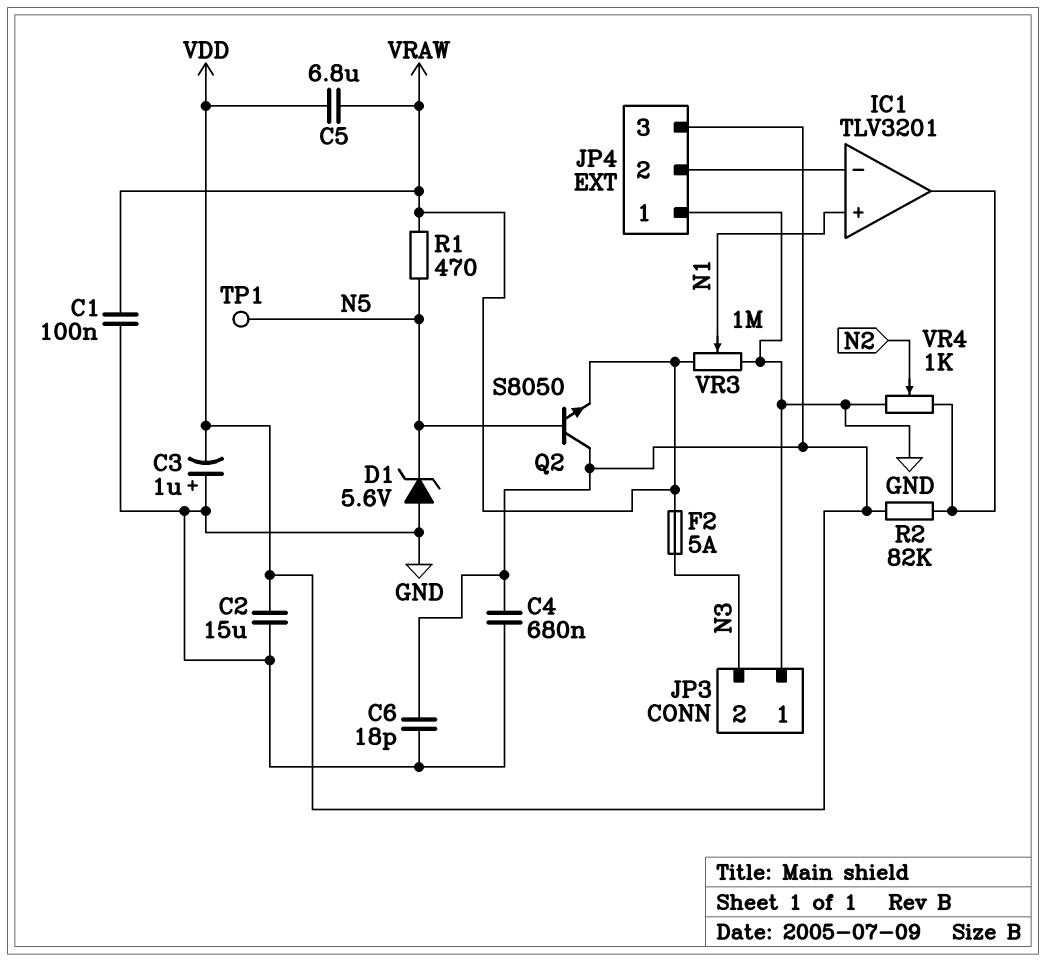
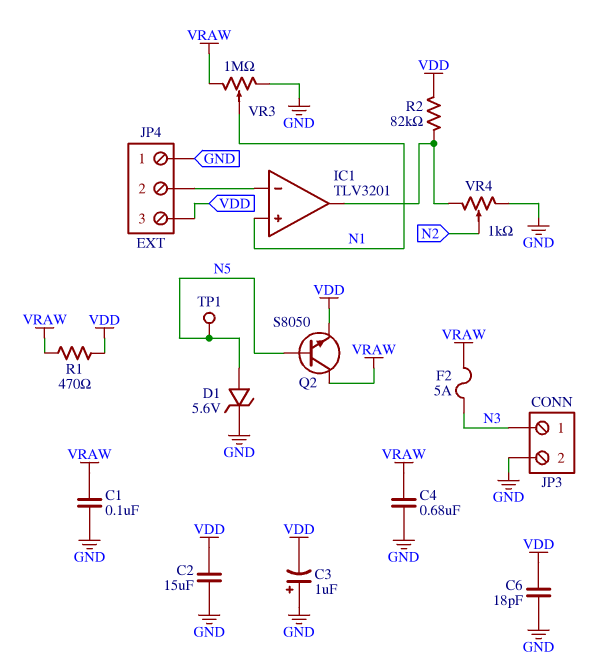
C4: 680nF (GND, VDD) -> 680nF (GND, VRAW)
C5: 6.8uF (VDD, VRAW) -> none
D1: zener 5.6V (A GND, K N5) -> zener 5.6V (A N5, K GND)
JP3 pin 1: GND -> N3
JP3 pin 2: N3 -> GND
Q2: NPN S8050 (B N5, C VDD, E VRAW) -> NPN S8050 (B N5, C VRAW, E VDD)
R1: 470 (N5, VRAW) -> 470 (VDD, VRAW)

